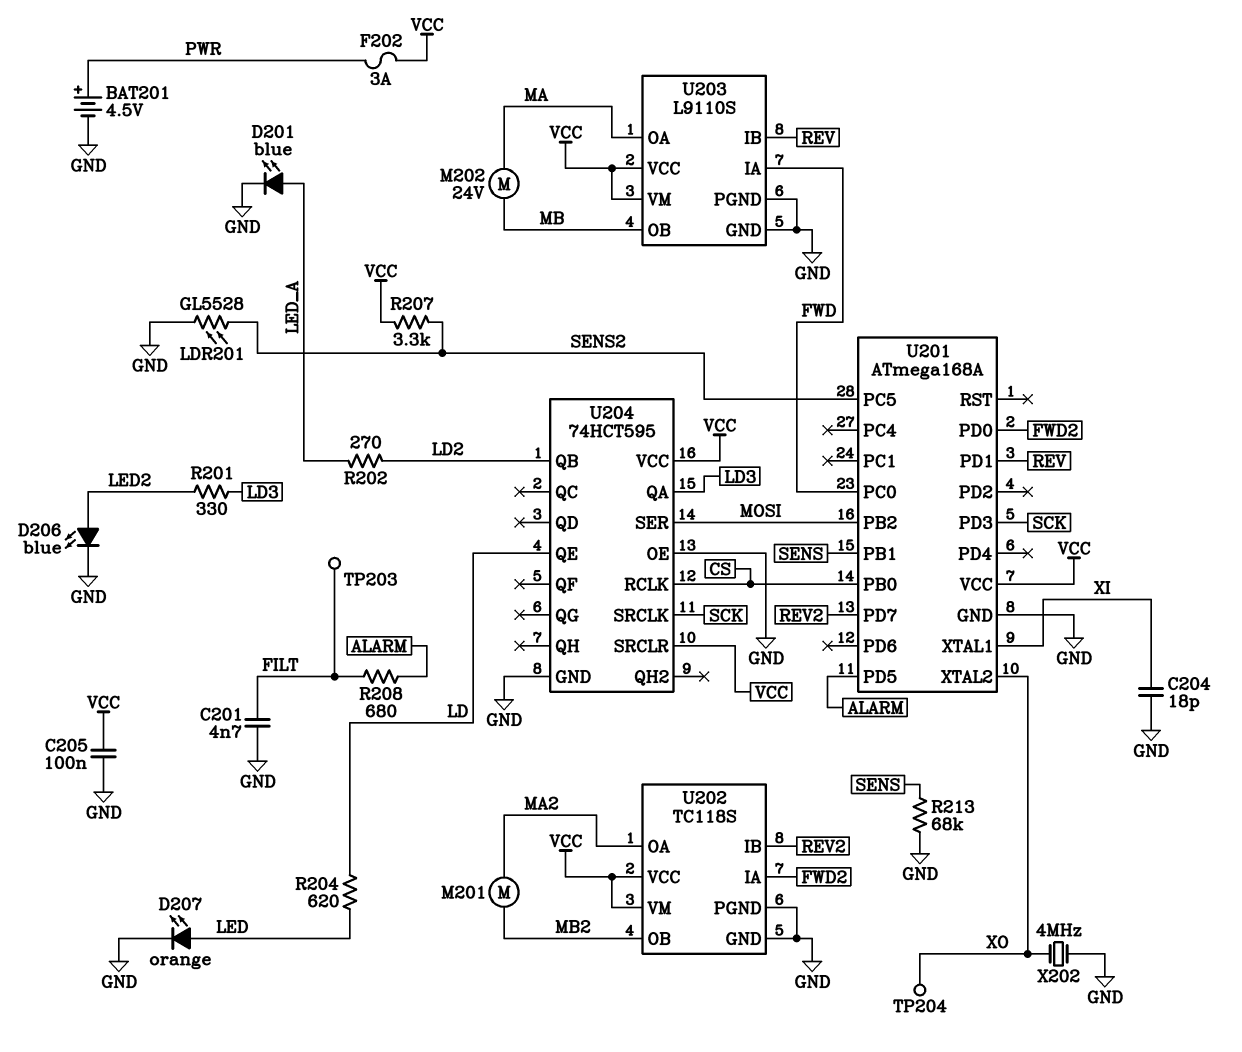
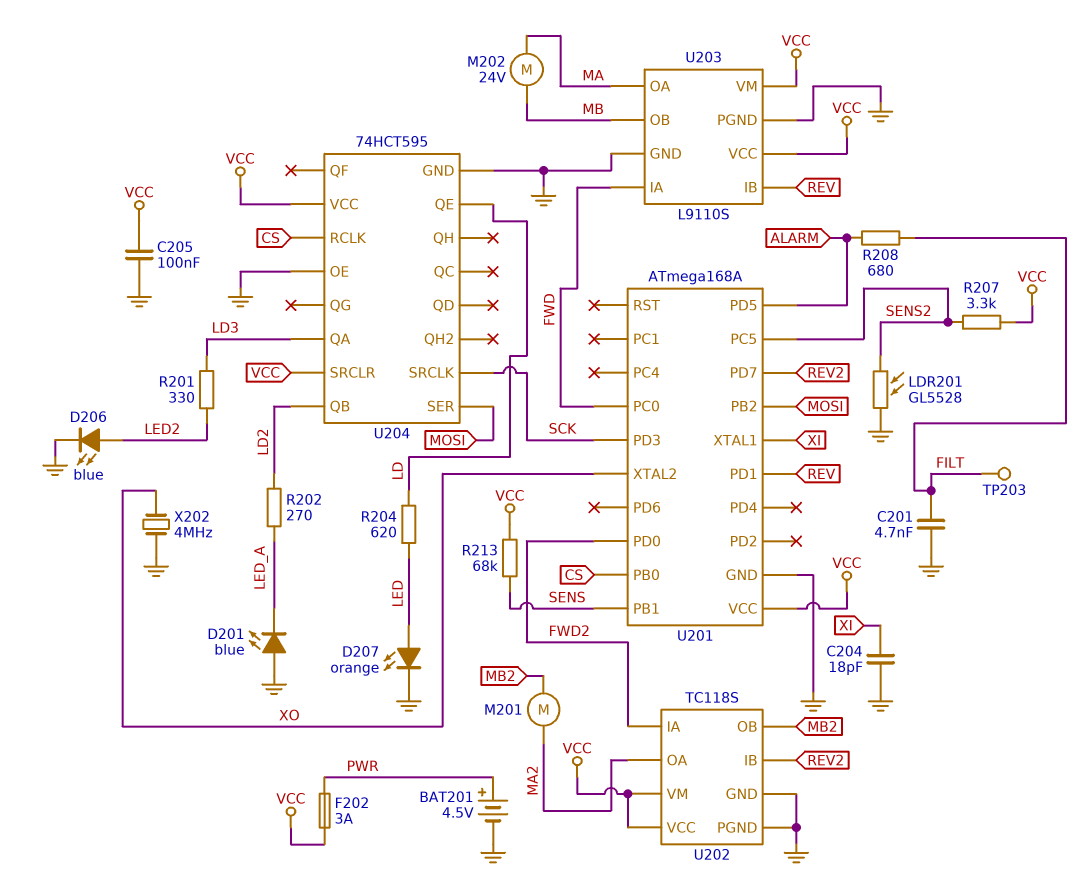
D201: LED blue (A LED_A, K GND) -> LED blue (A GND, K LED_A)
R213: 68k (GND, SENS) -> 68k (SENS, VCC)
TP204: test point (XO) -> none

